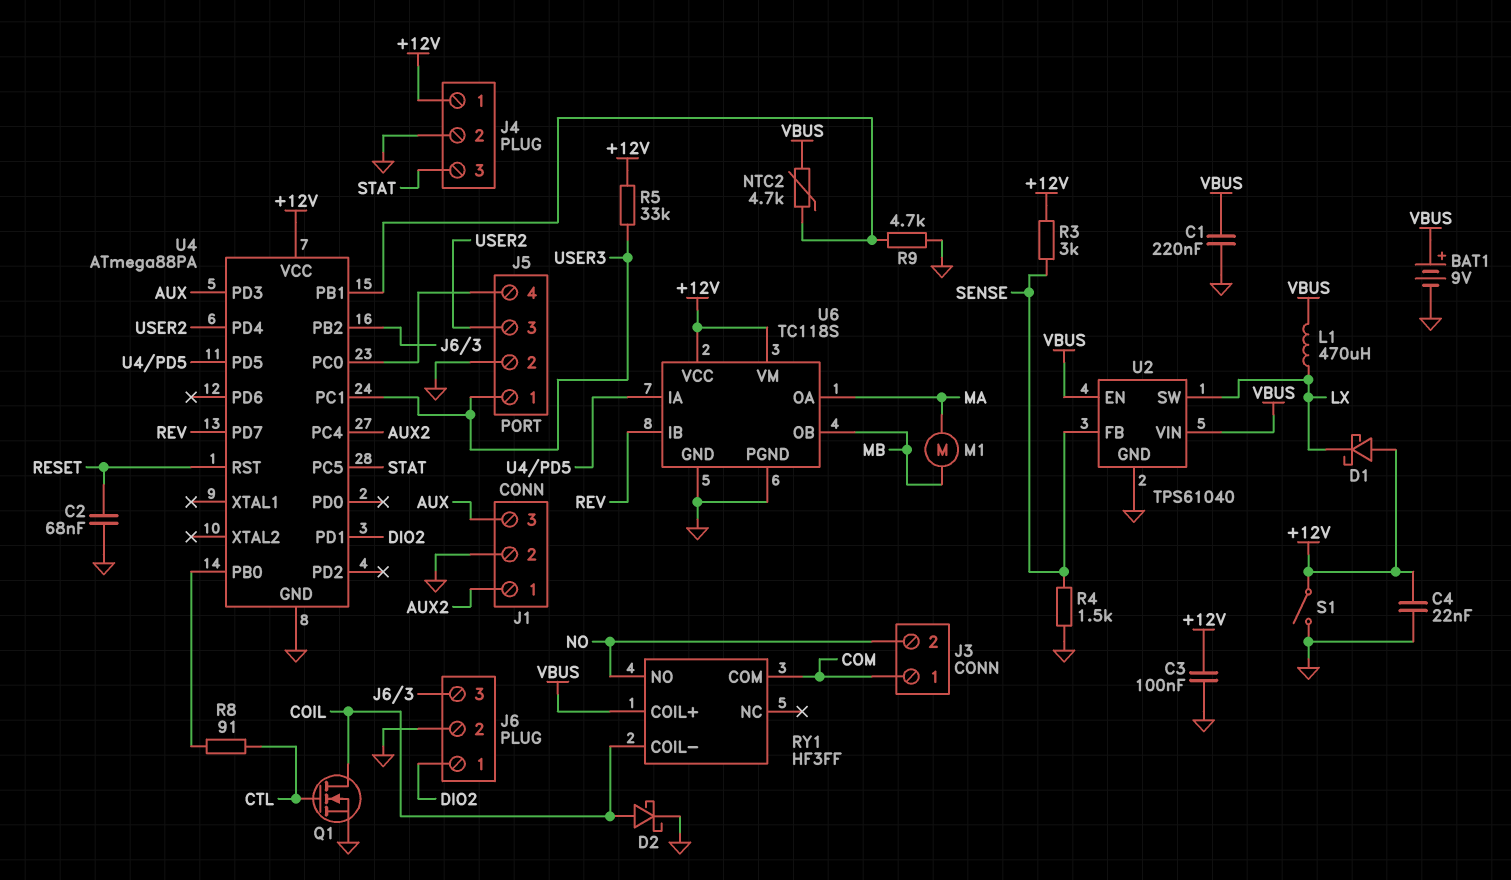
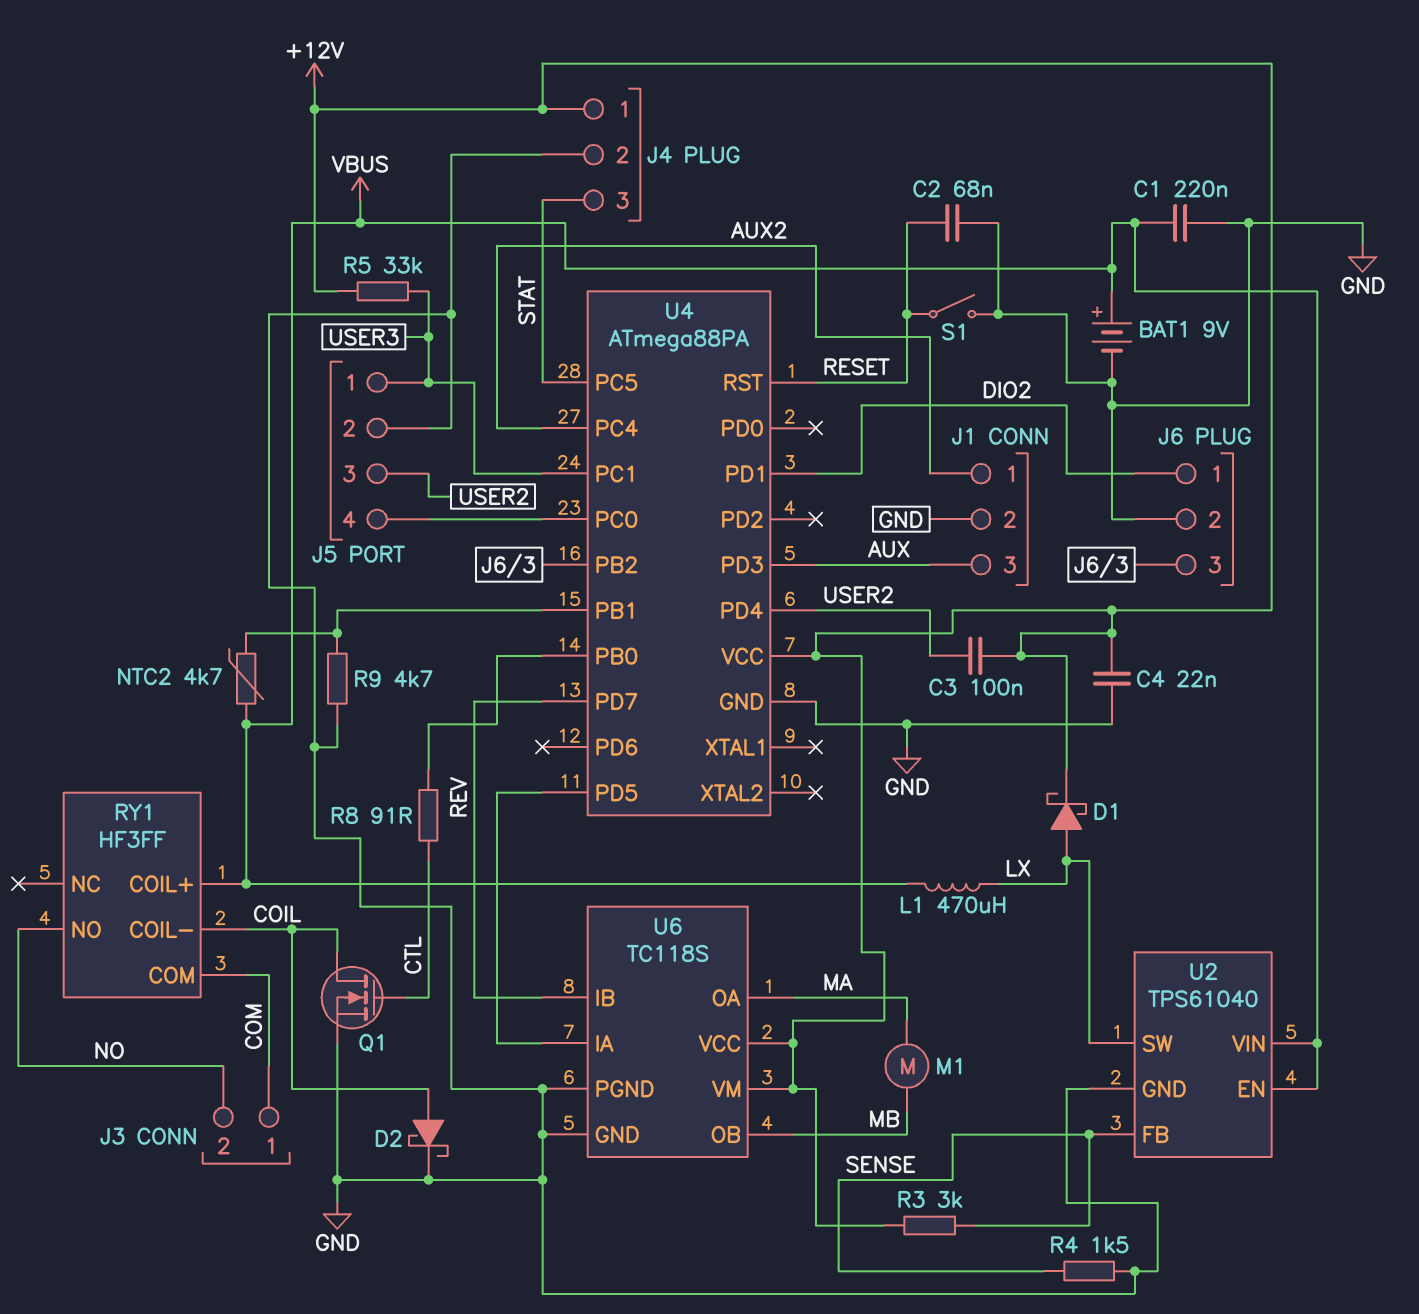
C3: 100nF (+12V, GND) -> 100nF (+12V, USER2)
D1: schottky (A +12V, K LX) -> schottky (A LX, K +12V)
S1: switch (+12V, GND) -> switch (GND, RESET)

